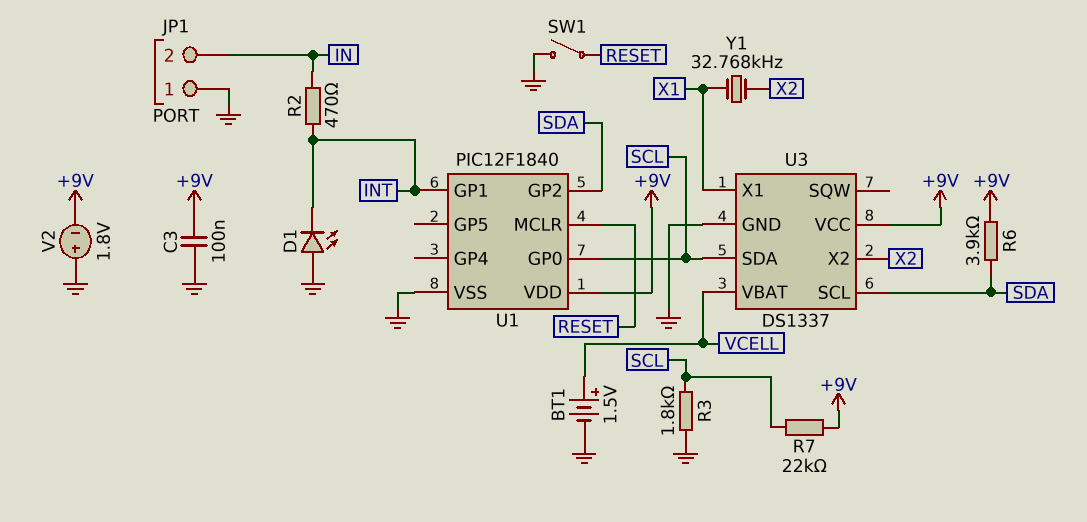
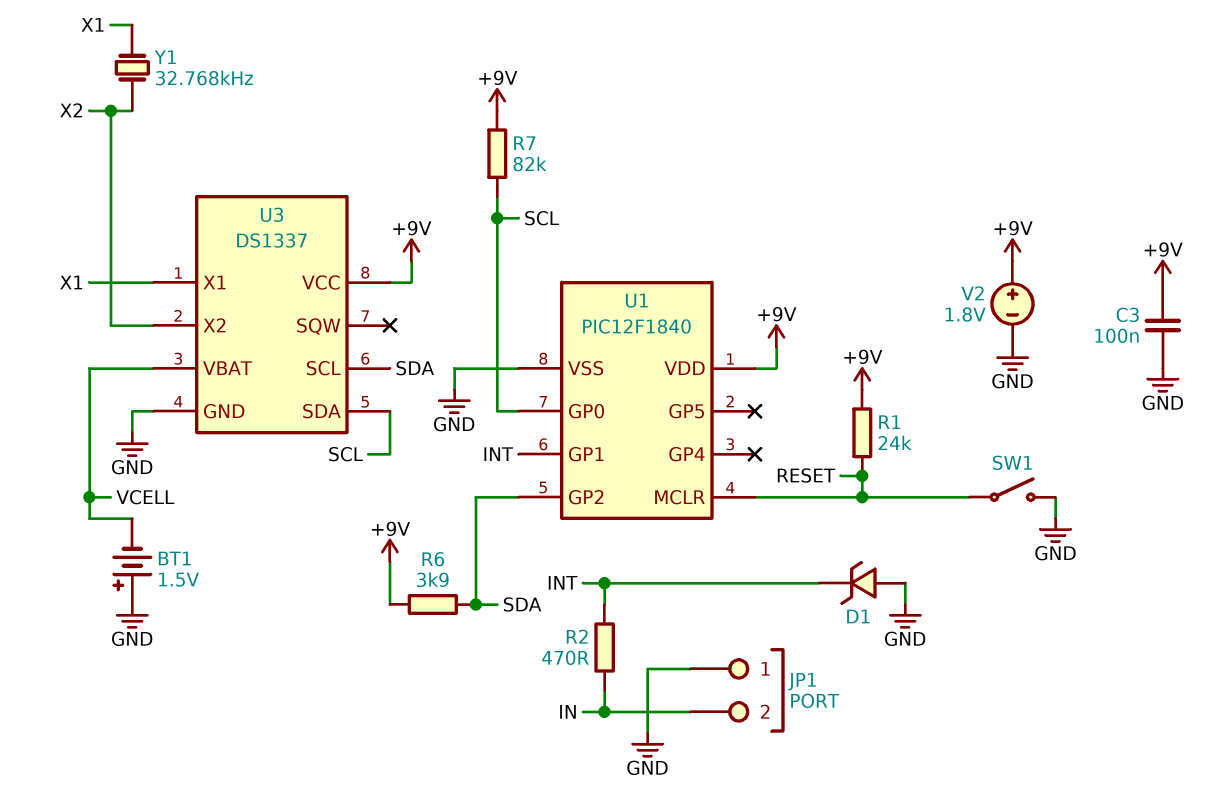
BT1: 1.5V (plus VCELL, minus GND) -> 1.5V (plus GND, minus VCELL)
D1: LED (A GND, K INT) -> zener (A GND, K INT)
R1: none -> 24k (+9V, RESET)
R3: 1.8k (GND, SCL) -> none
R7: 22k (+9V, SCL) -> 82k (+9V, SCL)
V2: 1.8V (plus GND, minus +9V) -> 1.8V (plus +9V, minus GND)

